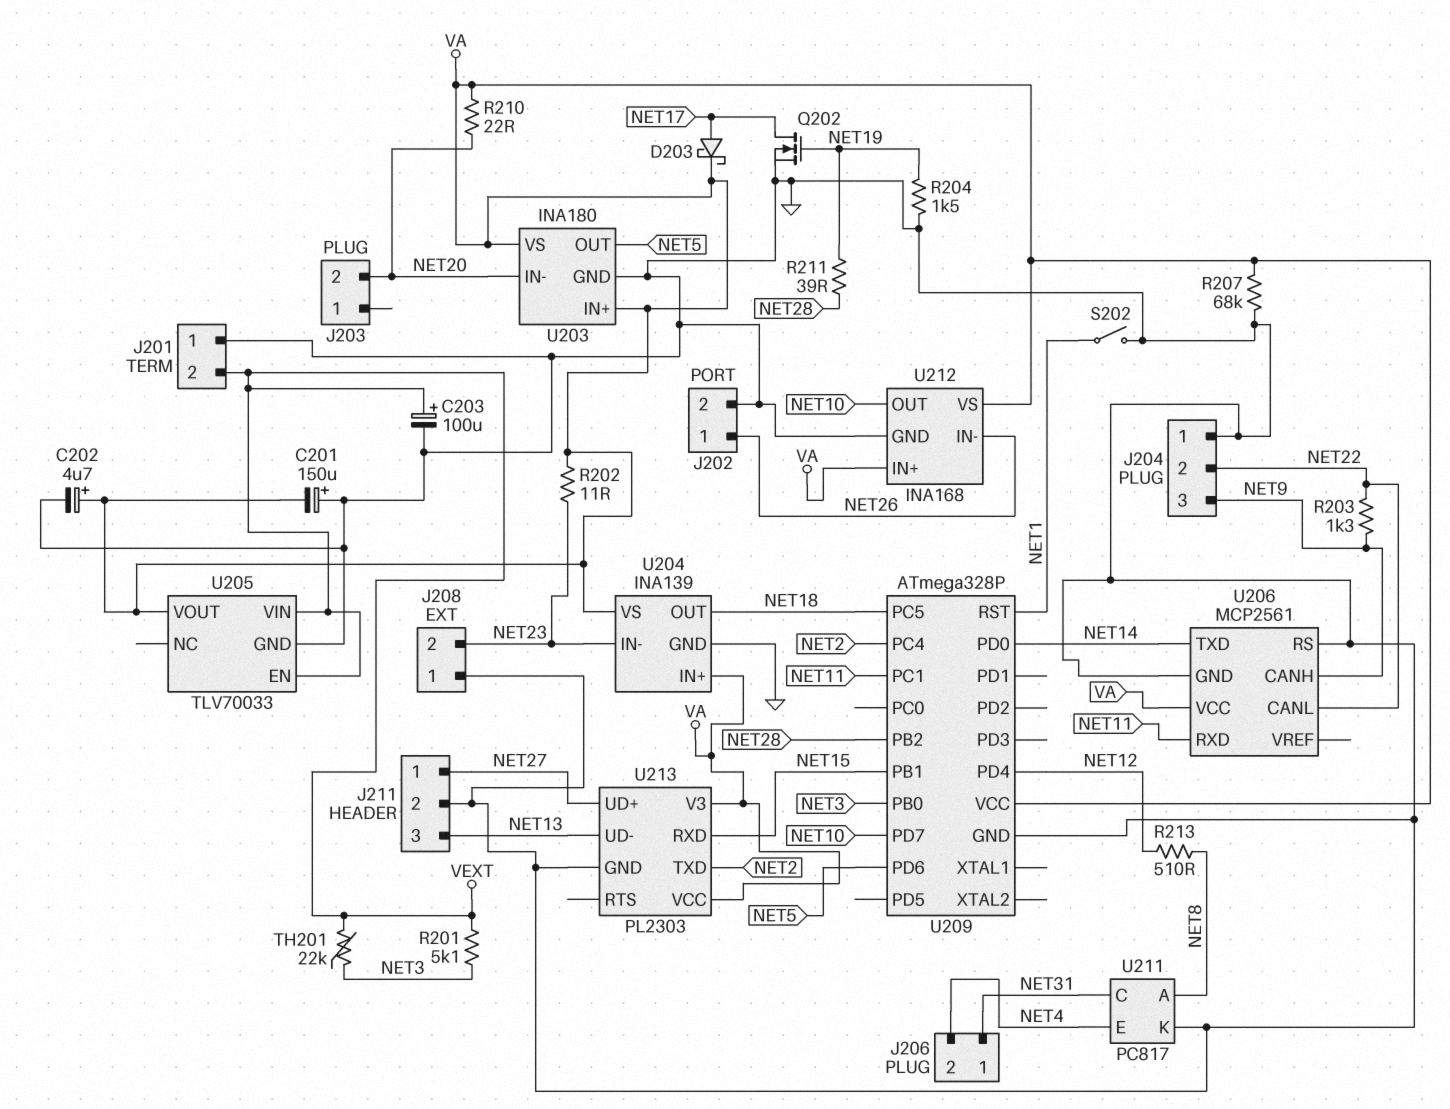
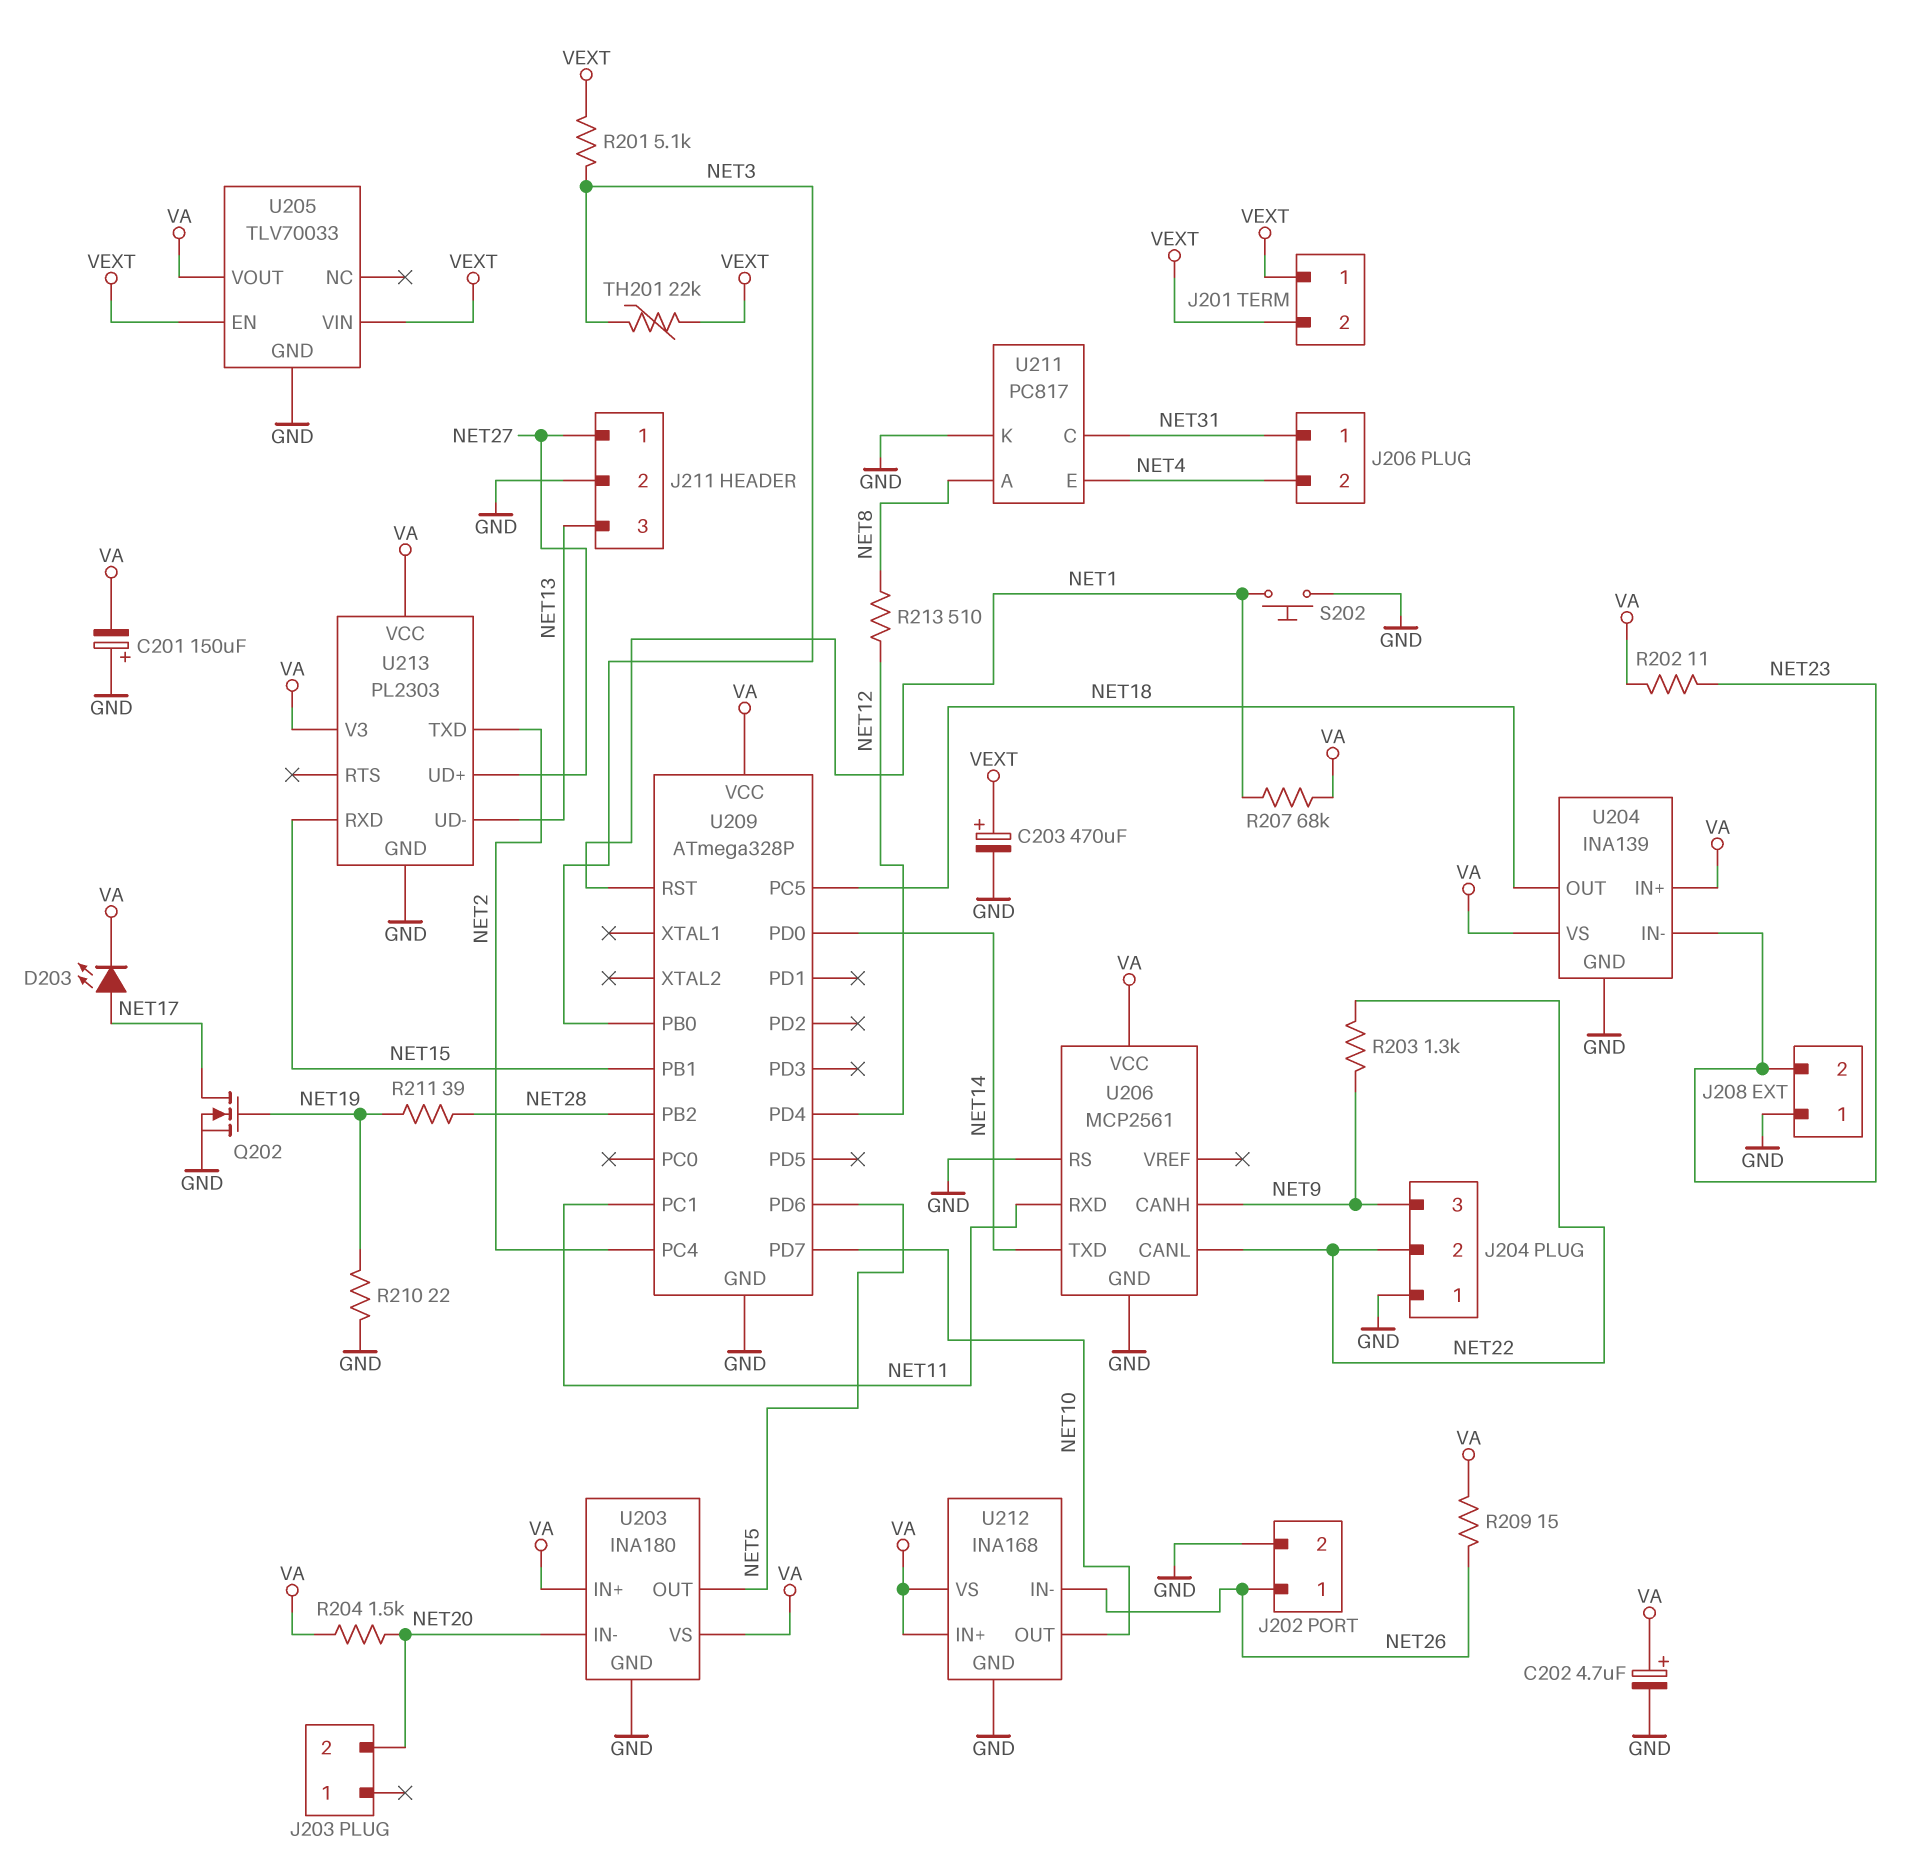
C203: 100uF (plus VEXT, minus GND) -> 470uF (plus VEXT, minus GND)
D203: schottky (A NET17, K VA) -> LED (A NET17, K VA)
J201 pin 1: GND -> VEXT
R204: 1.5k (GND, NET19) -> 1.5k (NET20, VA)
R207: 68k (GND, VA) -> 68k (NET1, VA)
R209: none -> 15 (NET26, VA)
R210: 22 (NET20, VA) -> 22 (GND, NET19)
S202: switch (GND, NET1) -> button (GND, NET1)

